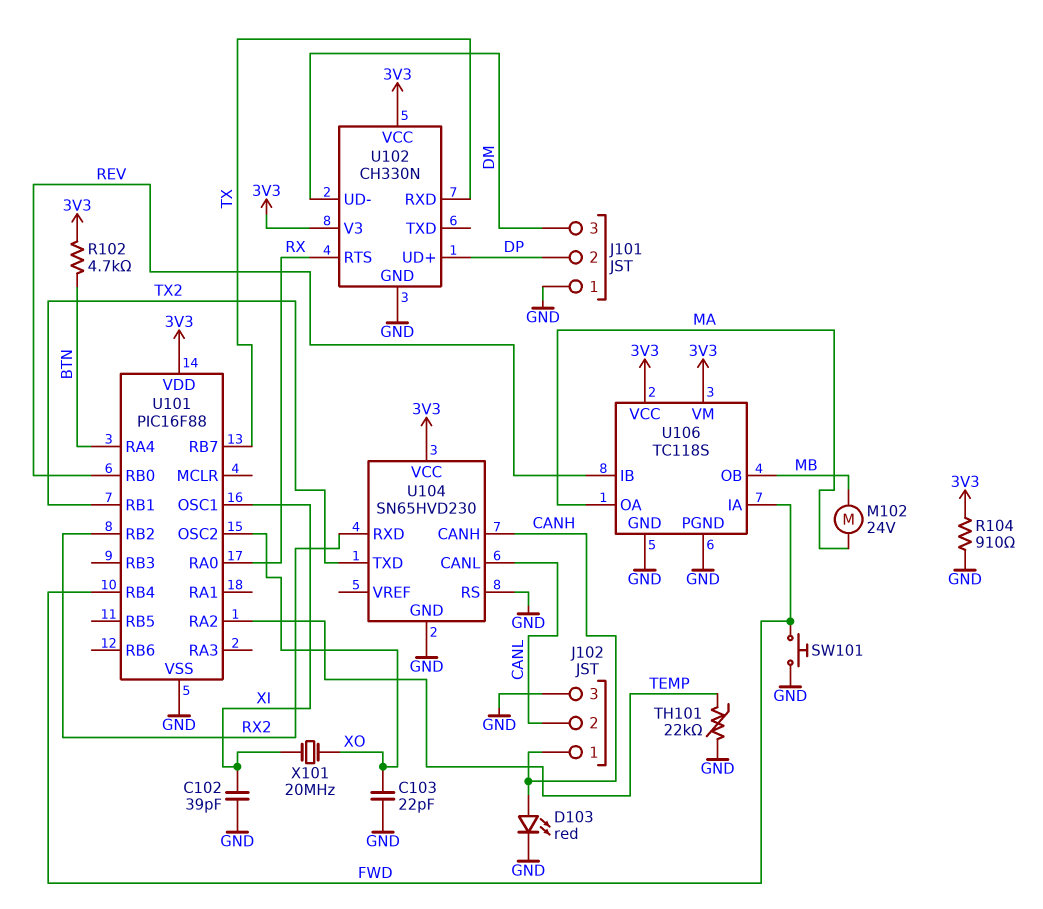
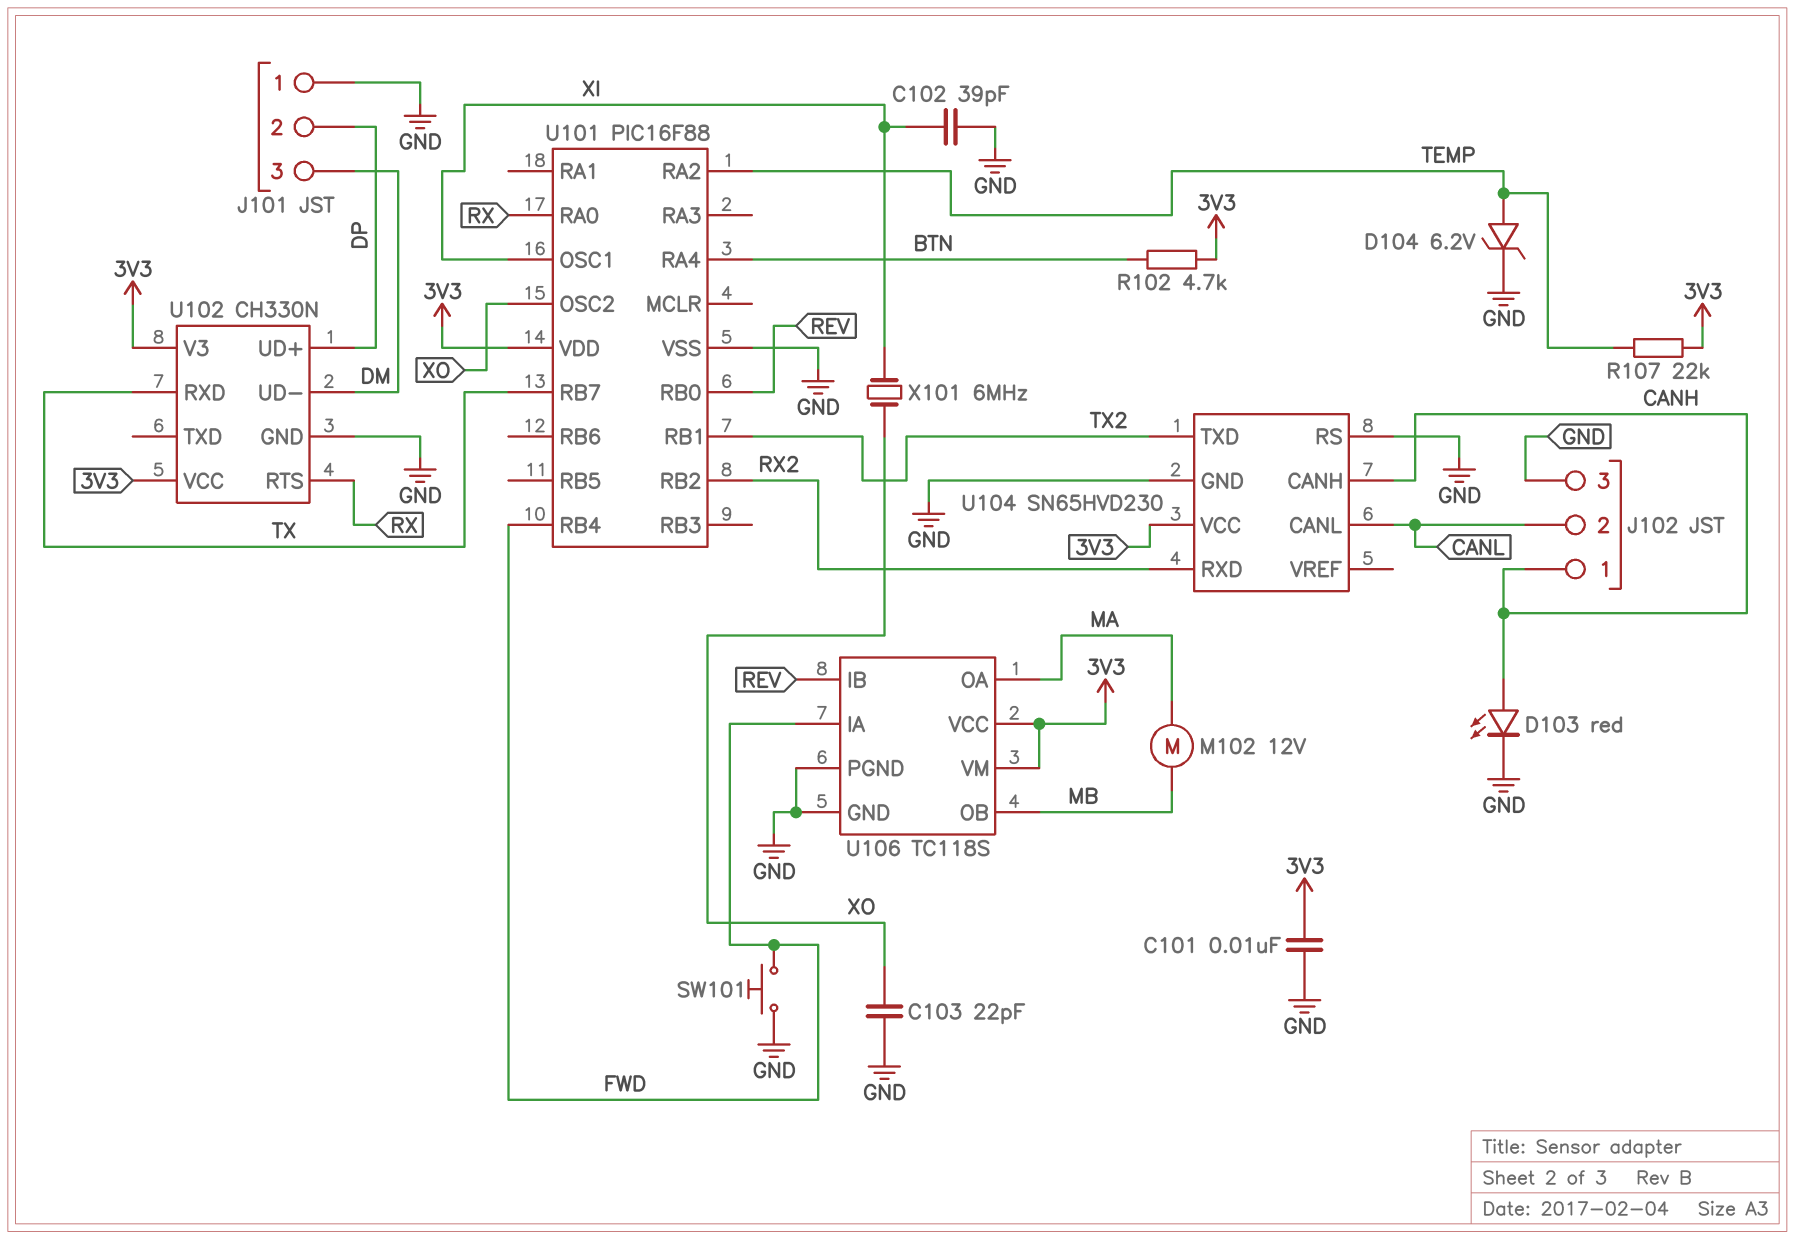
C101: none -> 10nF (3V3, GND)
D104: none -> zener 6.2V (A TEMP, K GND)
M102: motor 24V (MA, MB) -> motor 12V (MA, MB)
R104: 910 (3V3, GND) -> none
R107: none -> 22k (3V3, TEMP)
TH101: 22k (GND, TEMP) -> none
X101: 20MHz (XI, XO) -> 6MHz (XI, XO)

